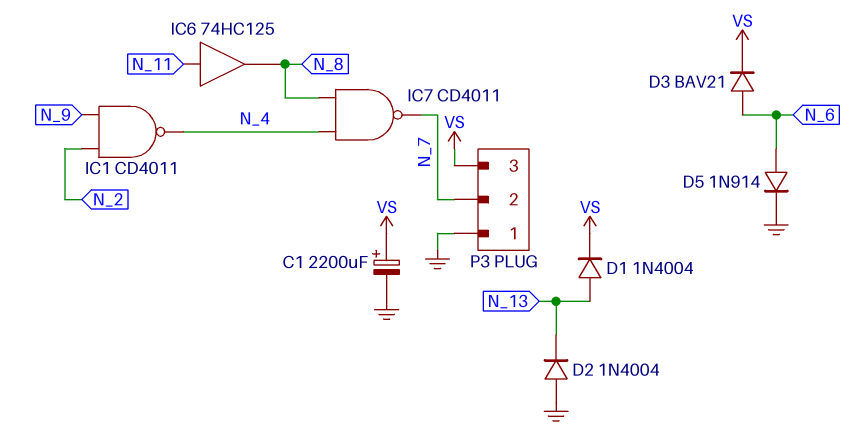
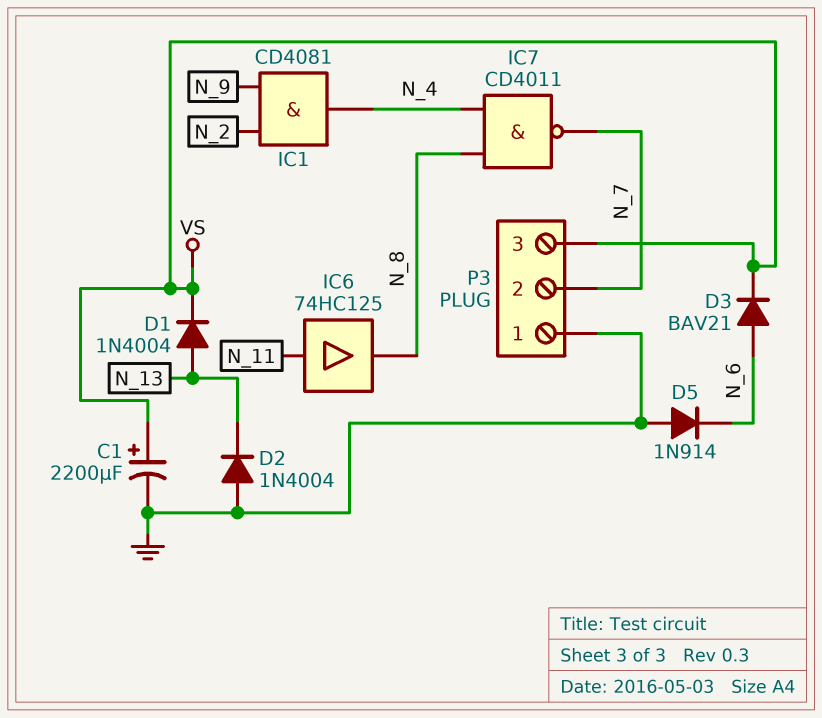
D5: diode 1N914 (A N_6, K GND) -> diode 1N914 (A GND, K N_6)
IC1: NAND CD4011 (in N_2, in N_9, out N_4) -> AND CD4081 (in N_2, in N_9, out N_4)

